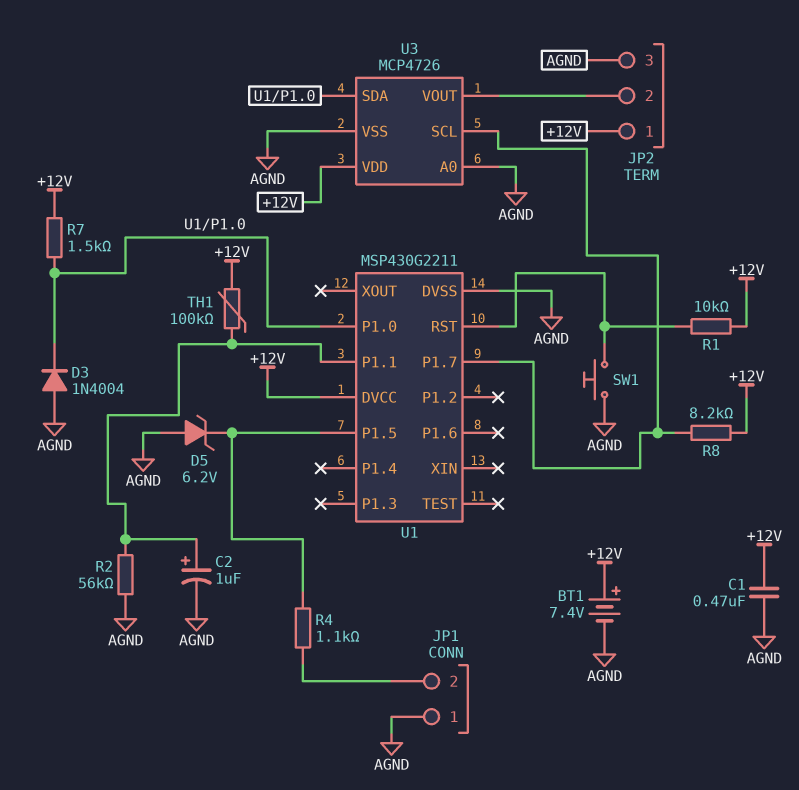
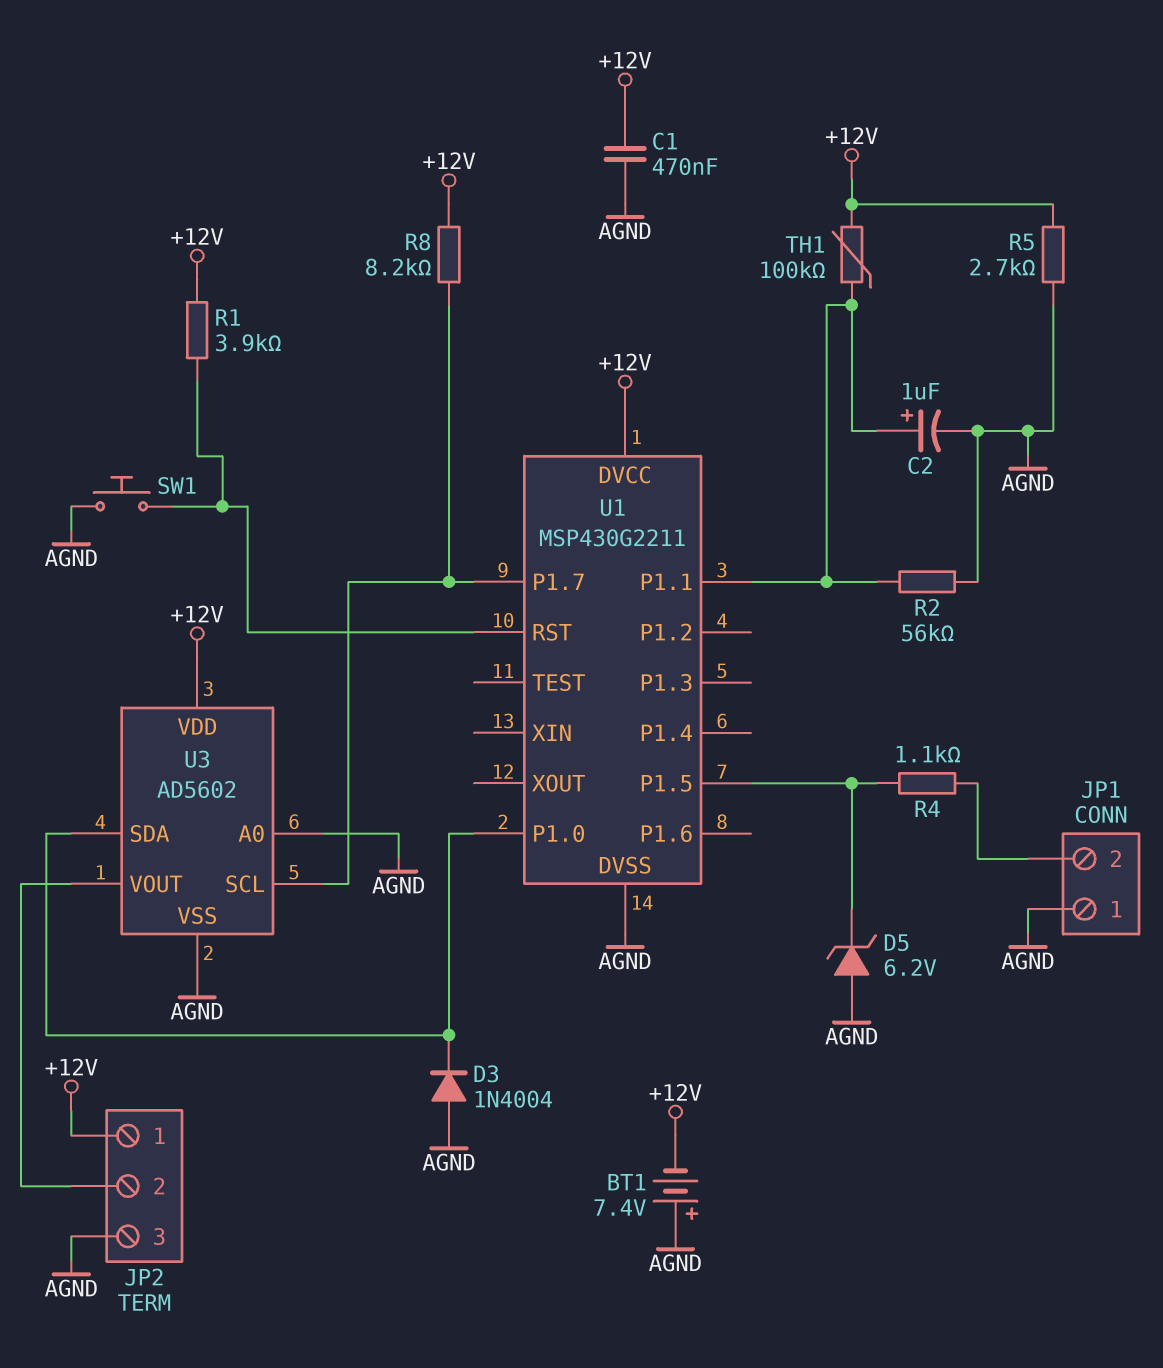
BT1: 7.4V (plus +12V, minus AGND) -> 7.4V (plus AGND, minus +12V)
R1: 10k (+12V, U1/RST) -> 3.9k (+12V, U1/RST)
R5: none -> 2.7k (+12V, AGND)
R7: 1.5k (+12V, U1/P1.0) -> none
U3: MCP4726 -> AD5602

